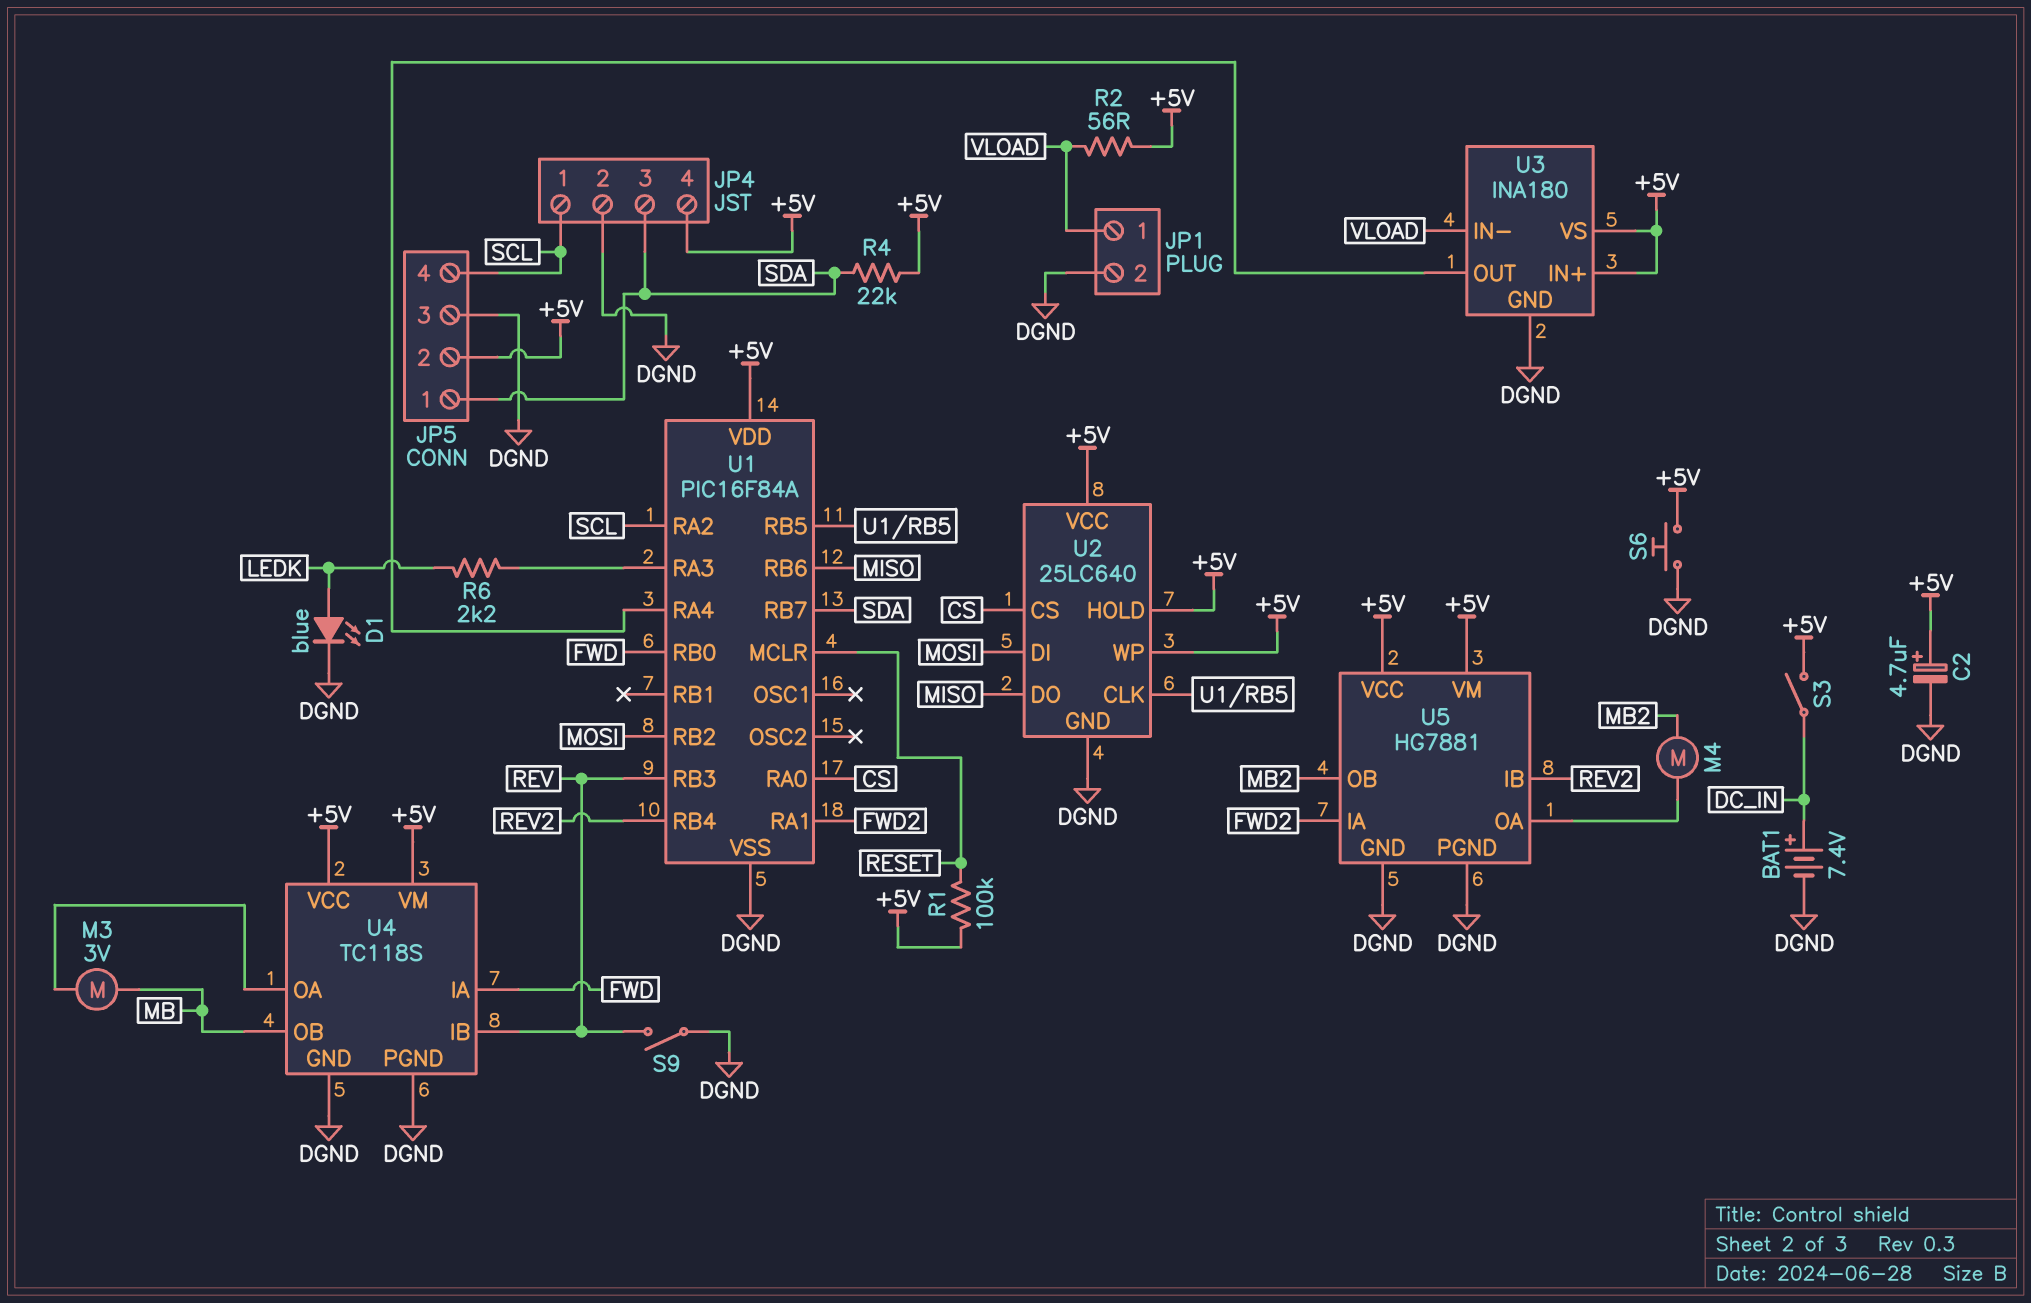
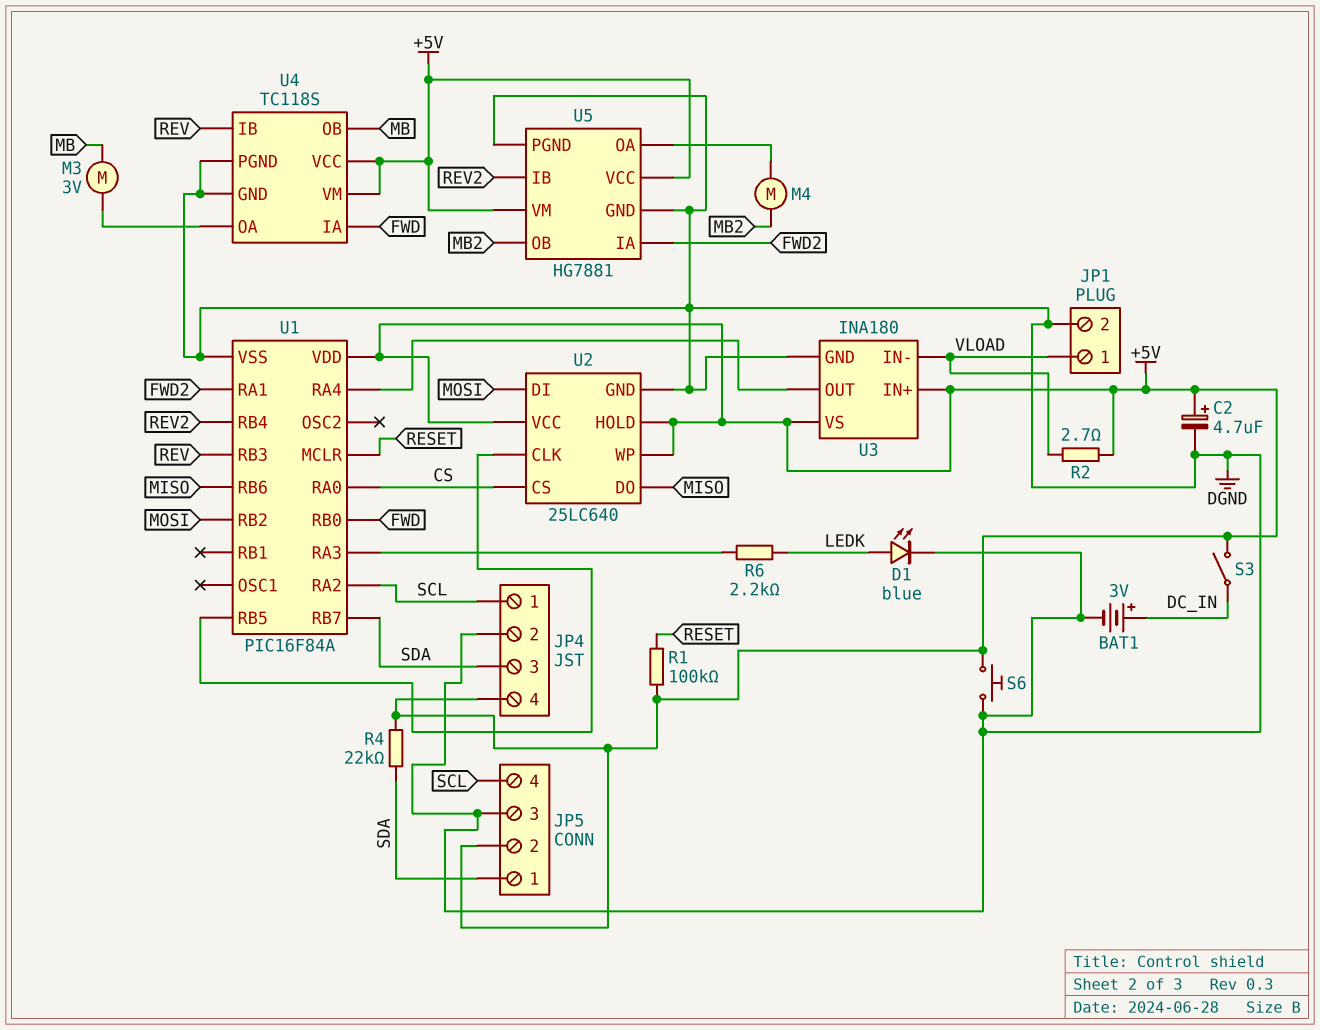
BAT1: 7.4V (plus DC_IN, minus DGND) -> 3V (plus DC_IN, minus DGND)
R2: 56 (+5V, VLOAD) -> 2.7 (+5V, VLOAD)
S9: switch (DGND, REV) -> none

